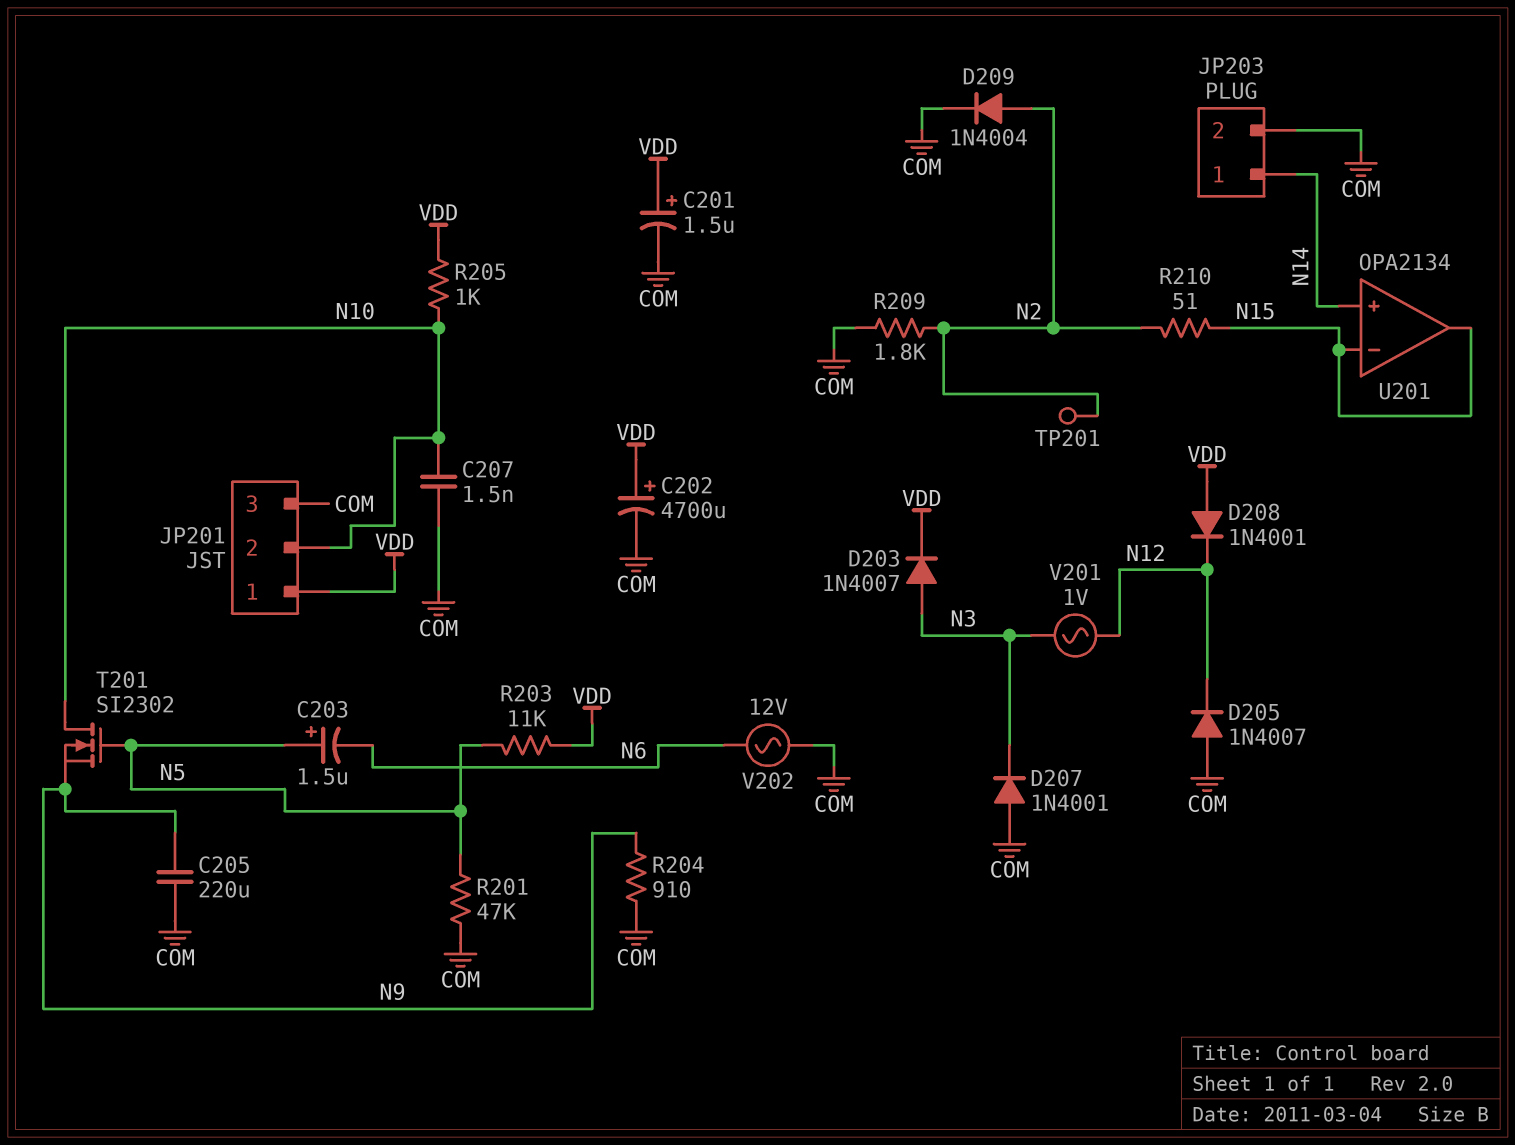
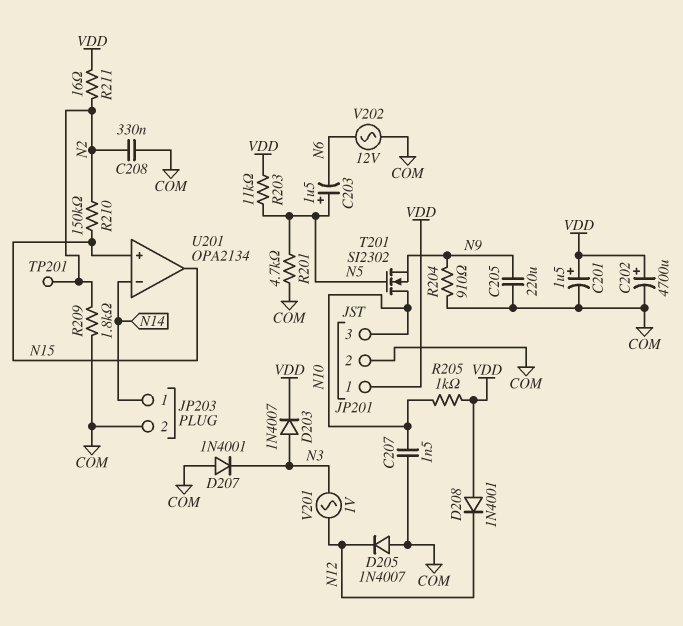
C208: none -> 330nF (COM, N2)
D209: diode 1N4004 (A N2, K COM) -> none
JP201 pin 2: N10 -> COM
JP201 pin 3: COM -> N10
R201: 47k (COM, N5) -> 4.7k (COM, N5)
R210: 51 (N2, N15) -> 150k (N2, N15)
R211: none -> 16 (N2, VDD)
U201 pin in+: N14 -> N15
U201 pin in-: N15 -> N14

